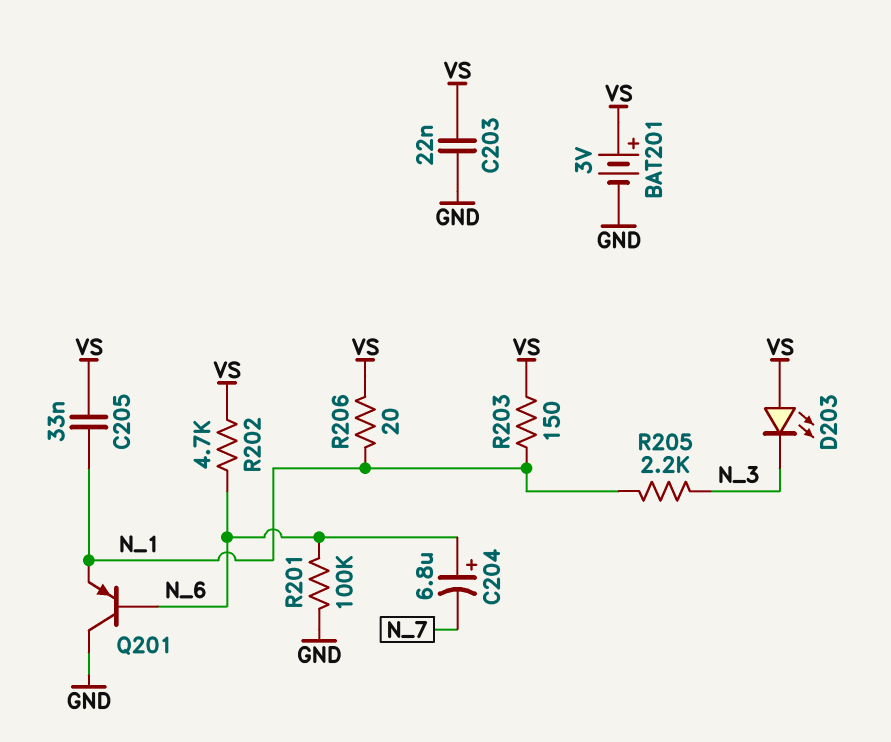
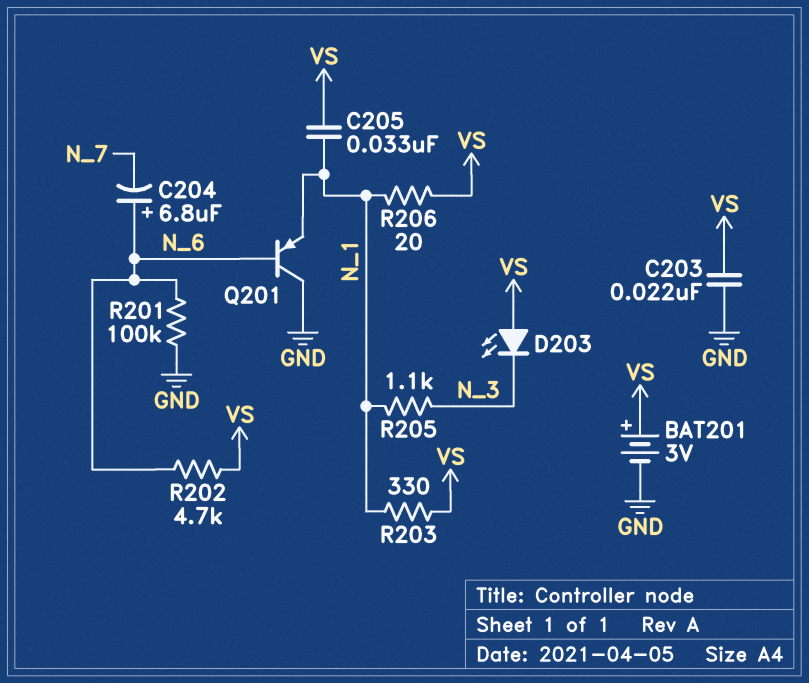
R203: 150 (N_1, VS) -> 330 (N_1, VS)
R205: 2.2k (N_1, N_3) -> 1.1k (N_1, N_3)

